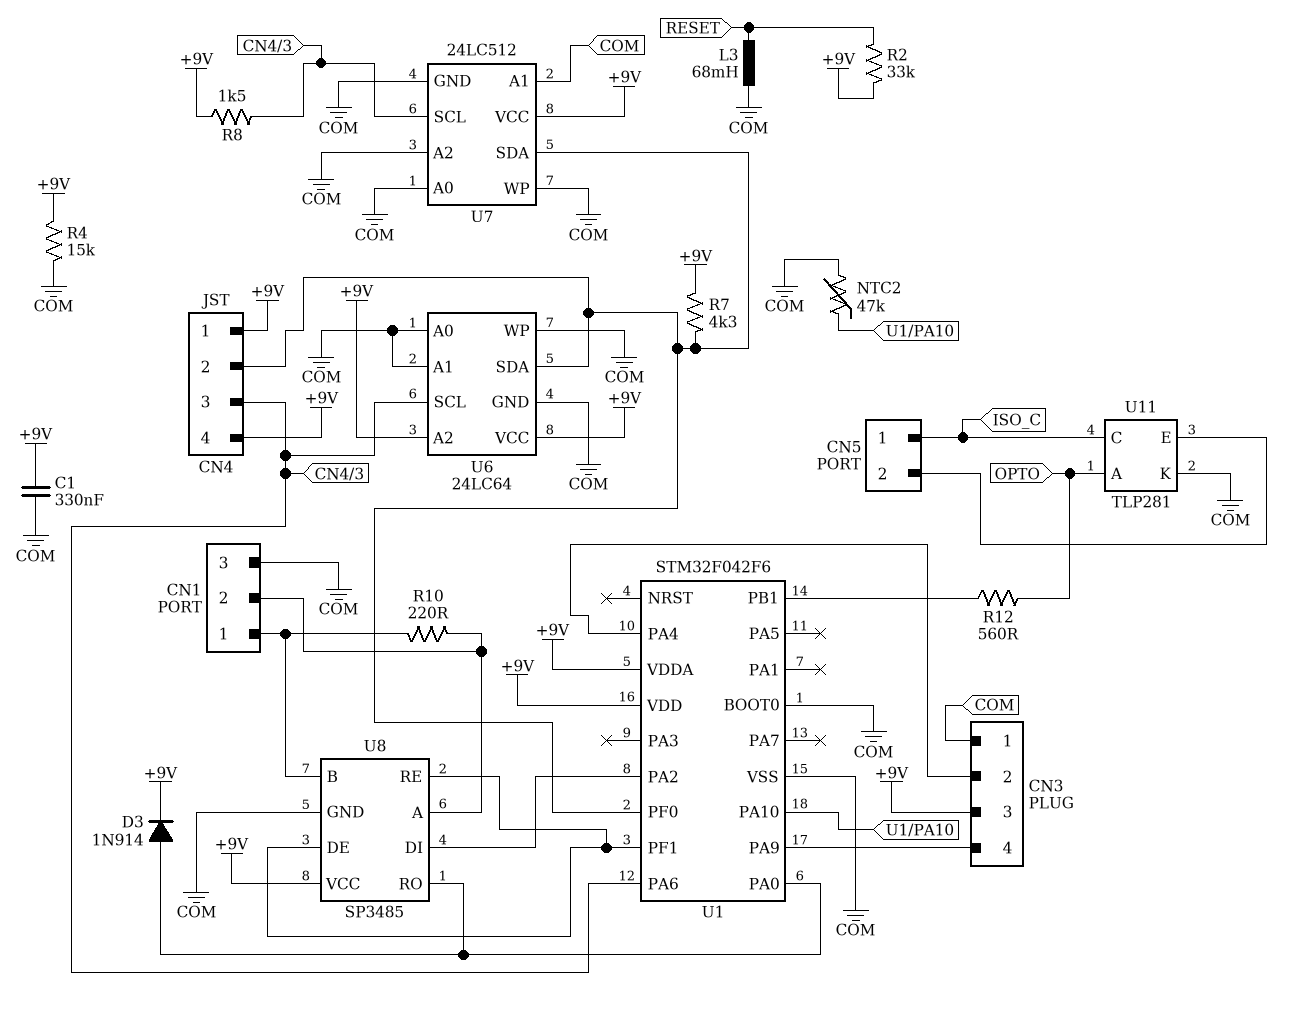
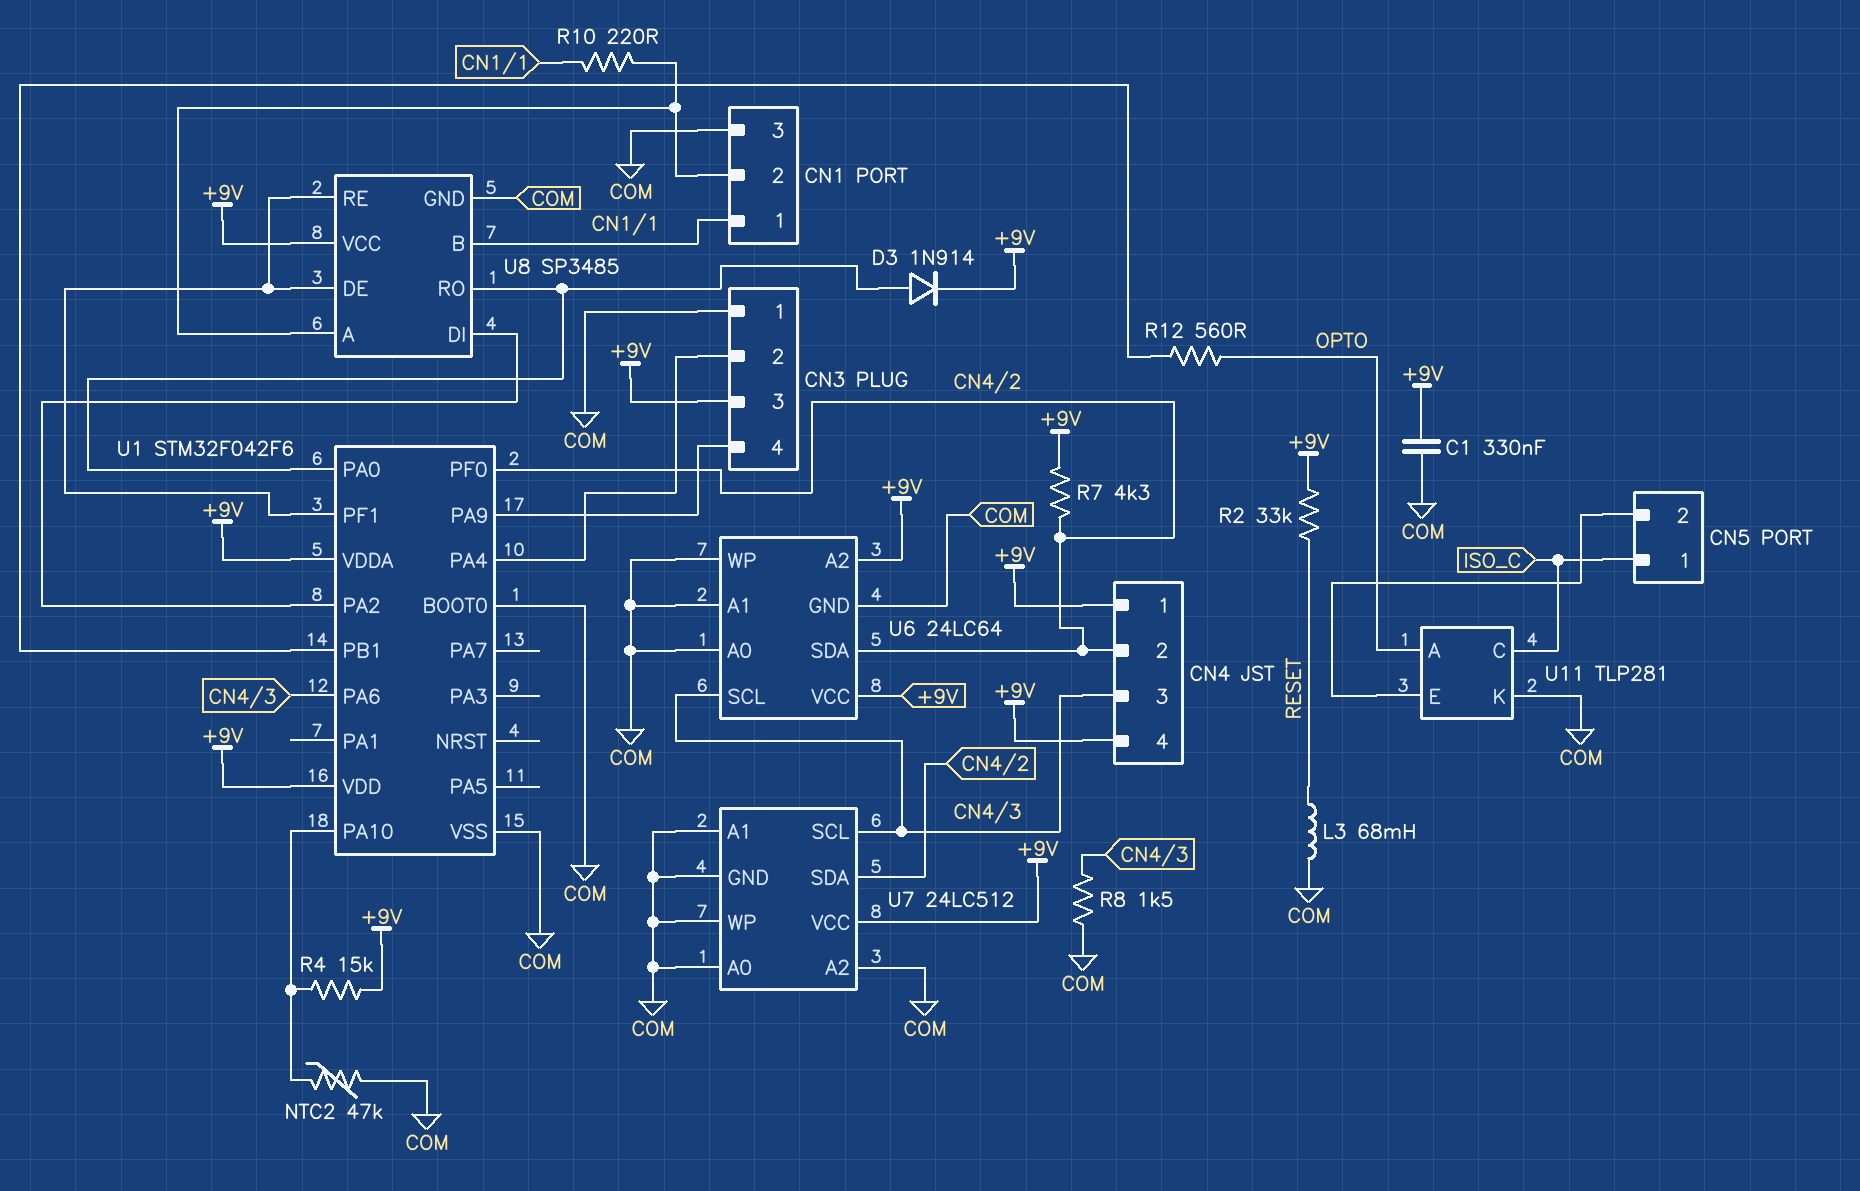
R4: 15k (+9V, COM) -> 15k (+9V, U1/PA10)
R8: 1.5k (+9V, CN4/3) -> 1.5k (CN4/3, COM)

